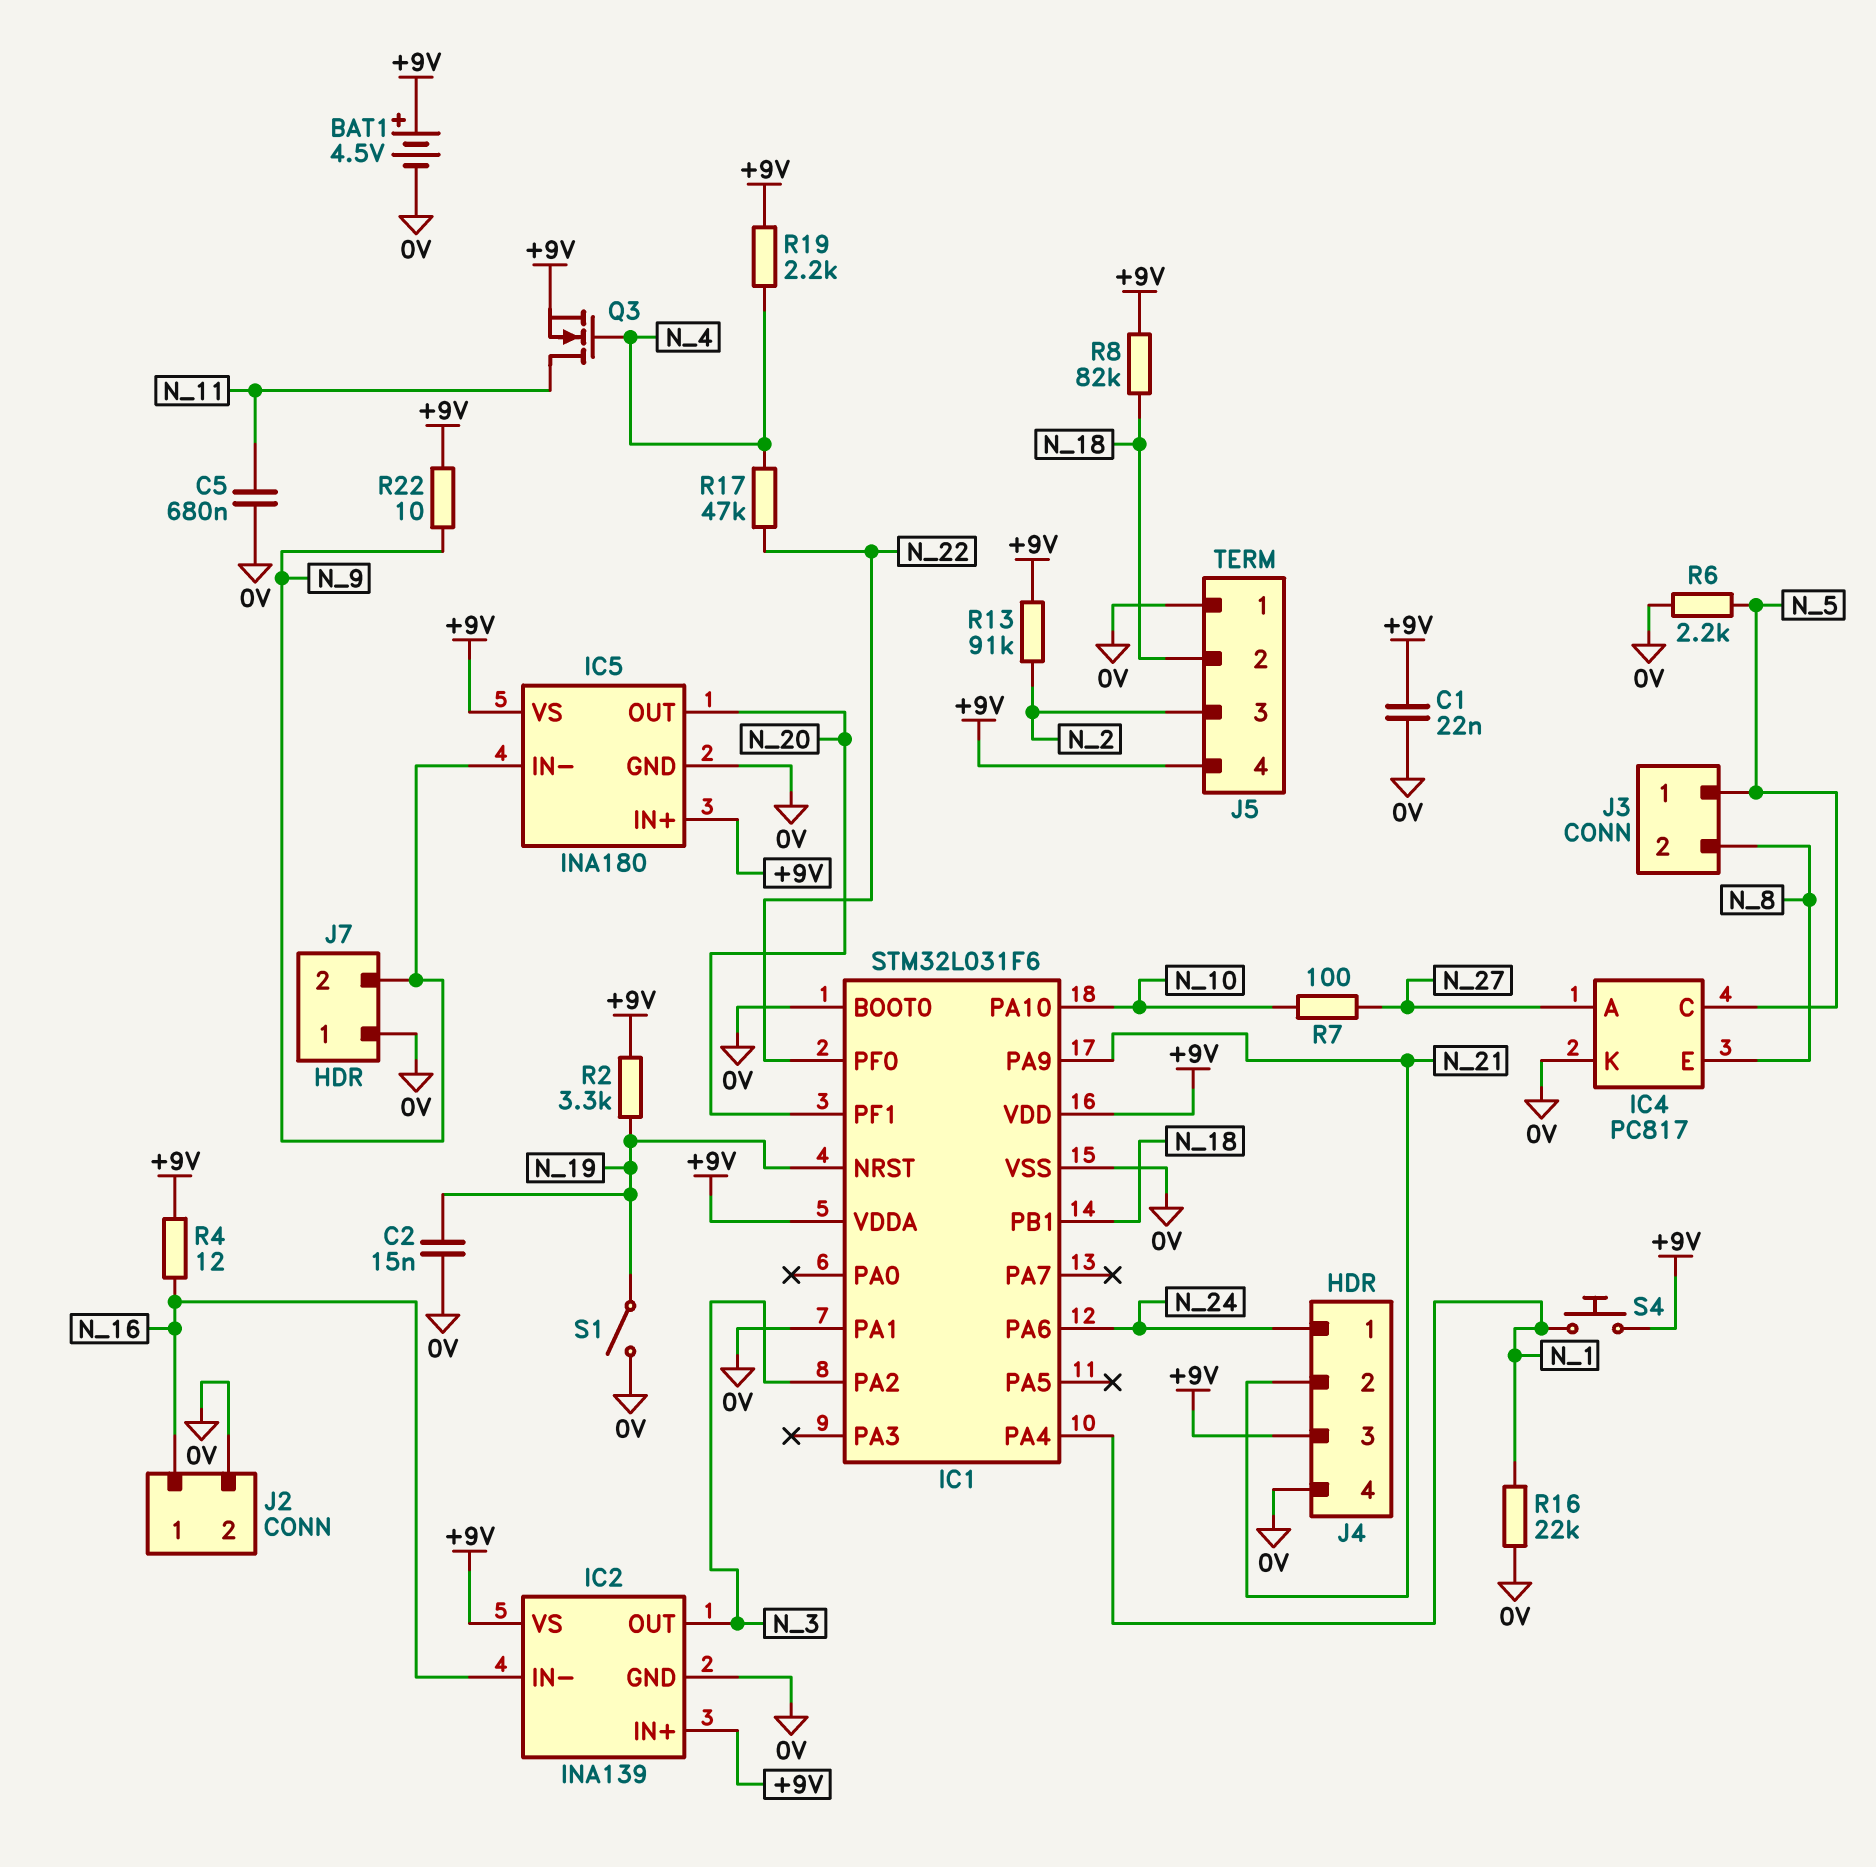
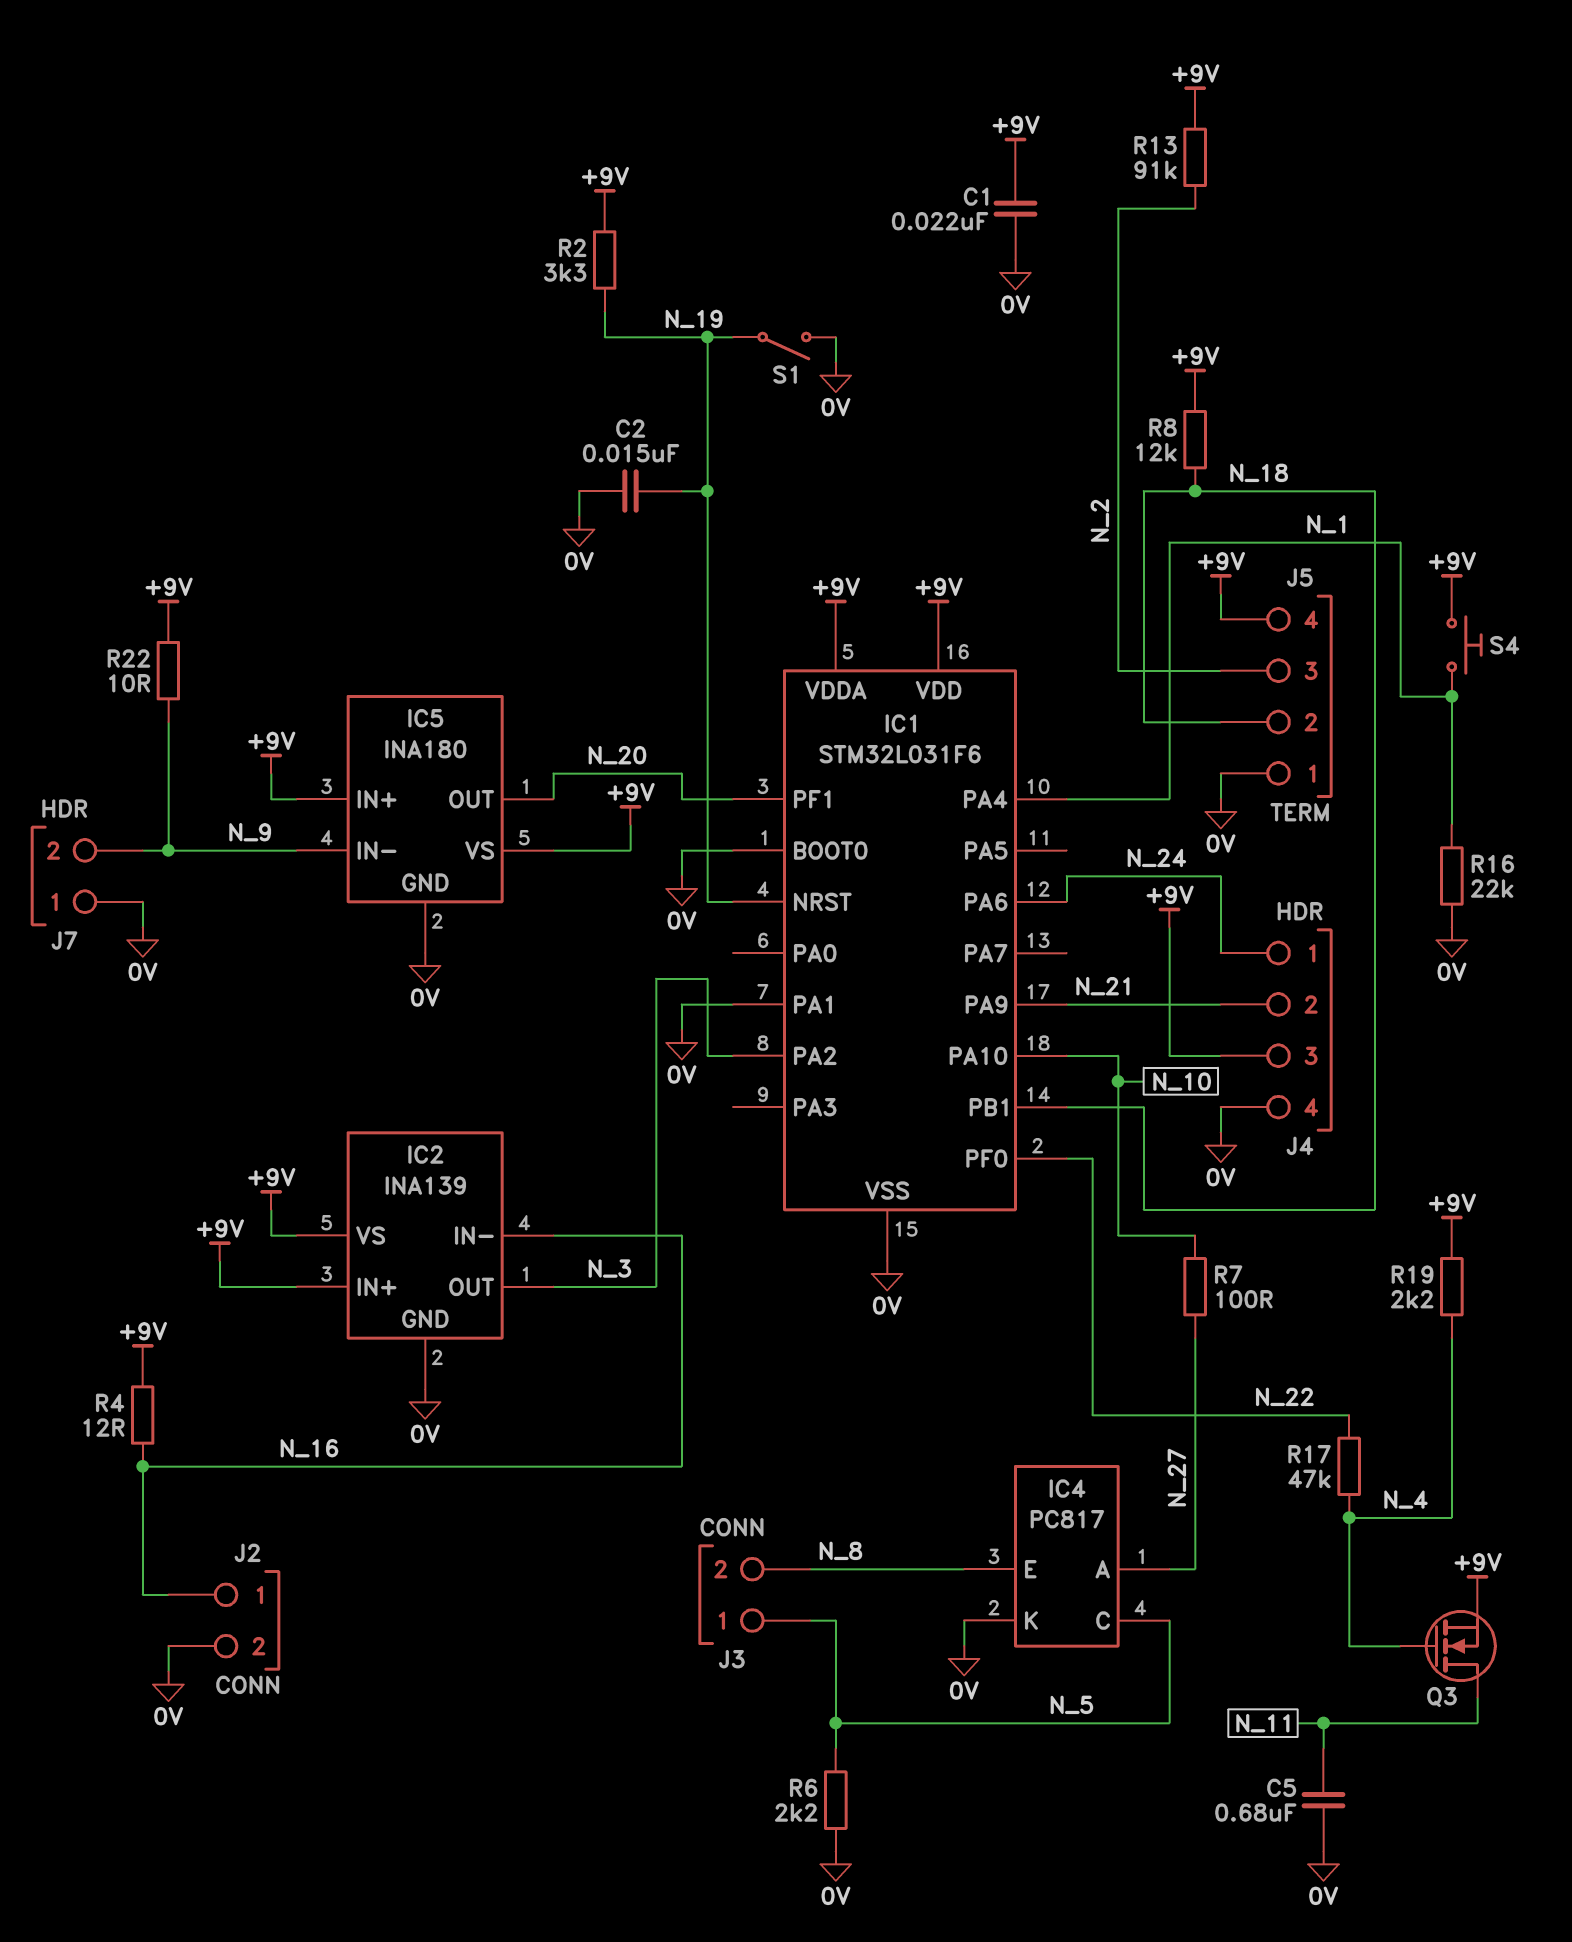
BAT1: 4.5V (plus +9V, minus 0V) -> none
R8: 82k (+9V, N_18) -> 12k (+9V, N_18)

